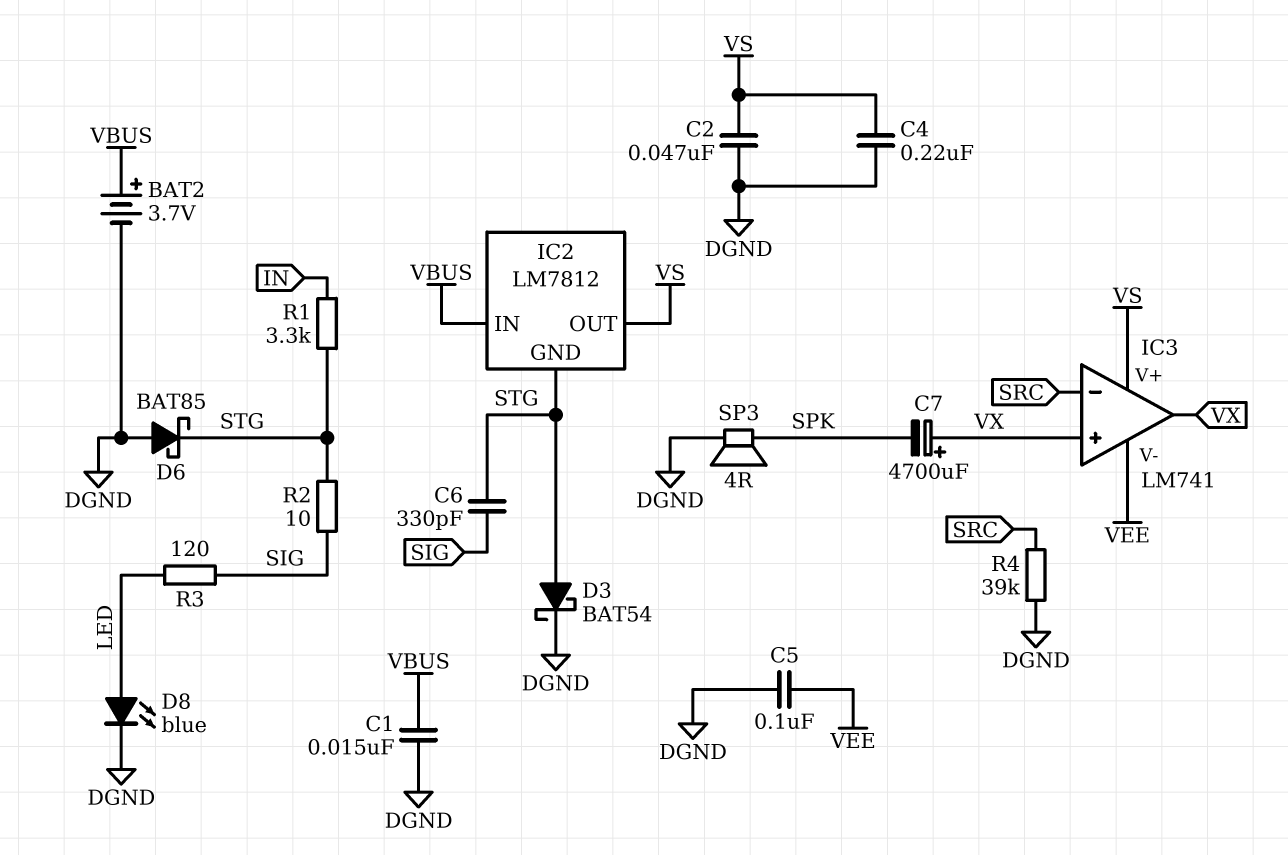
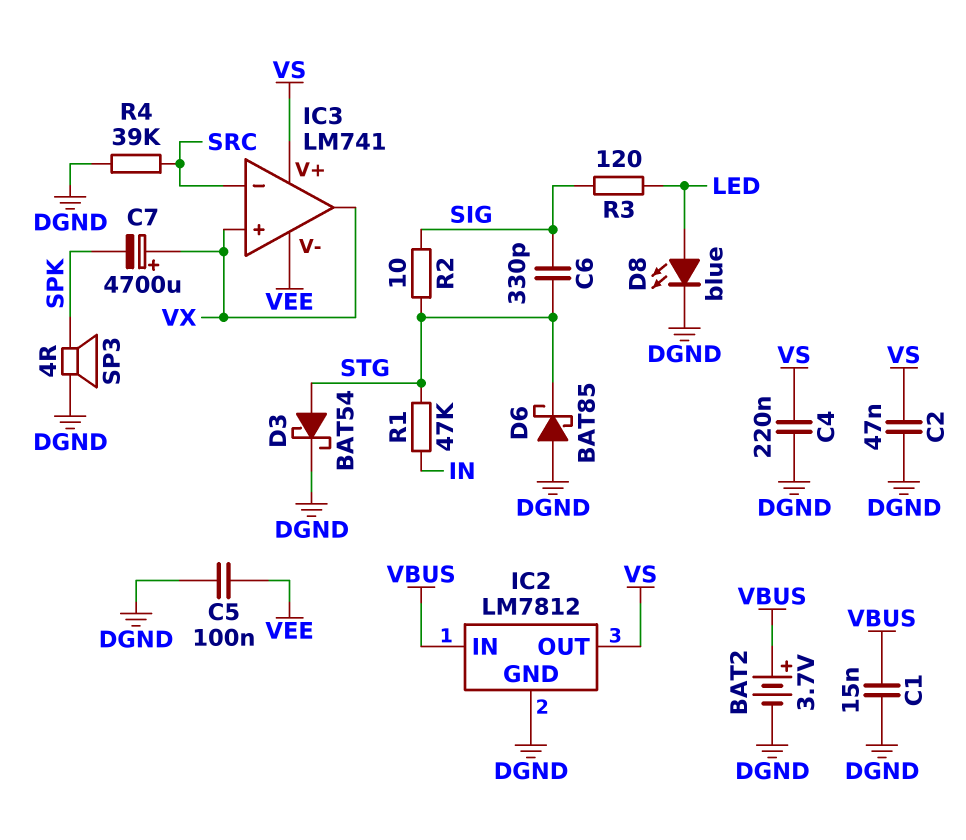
IC2 pin GND: STG -> DGND
R1: 3.3k (IN, STG) -> 47k (IN, STG)

